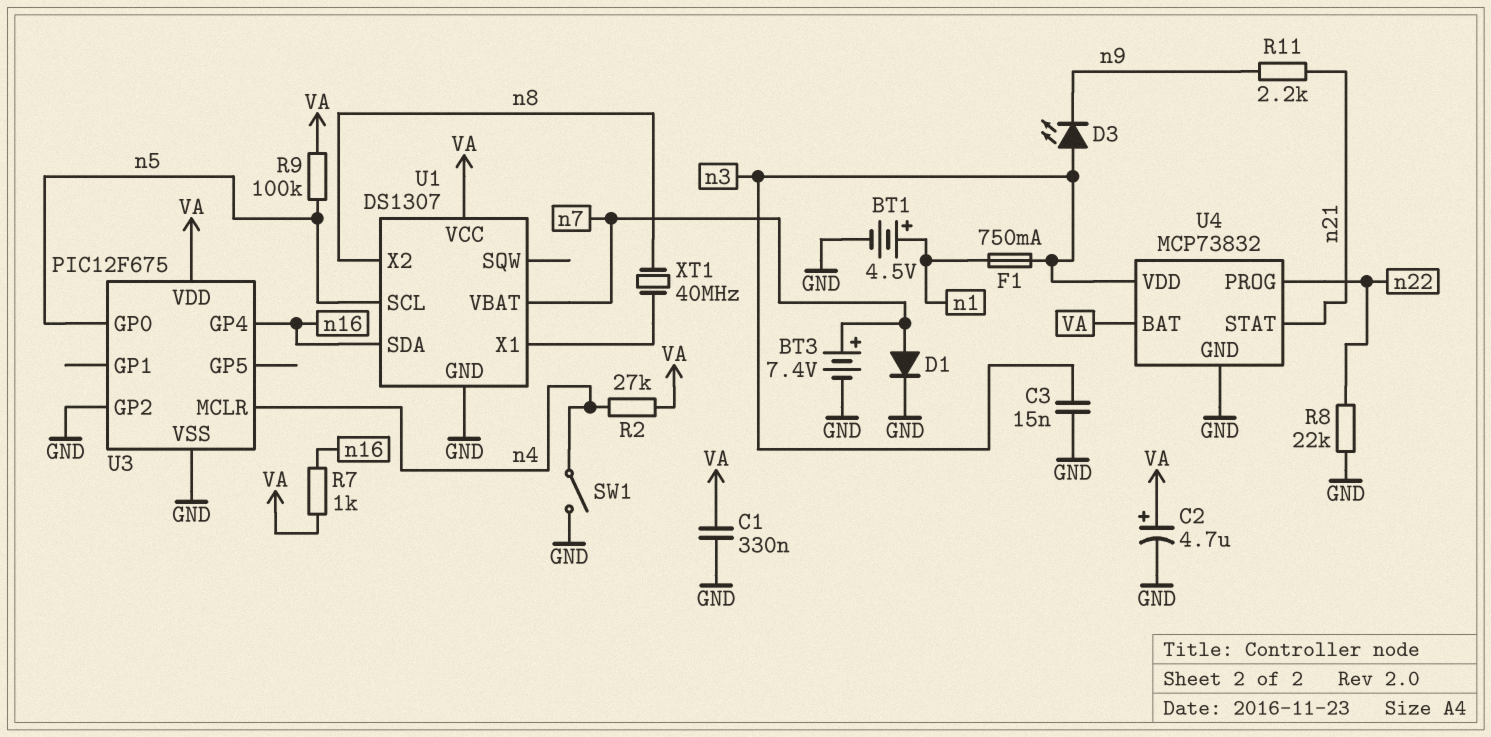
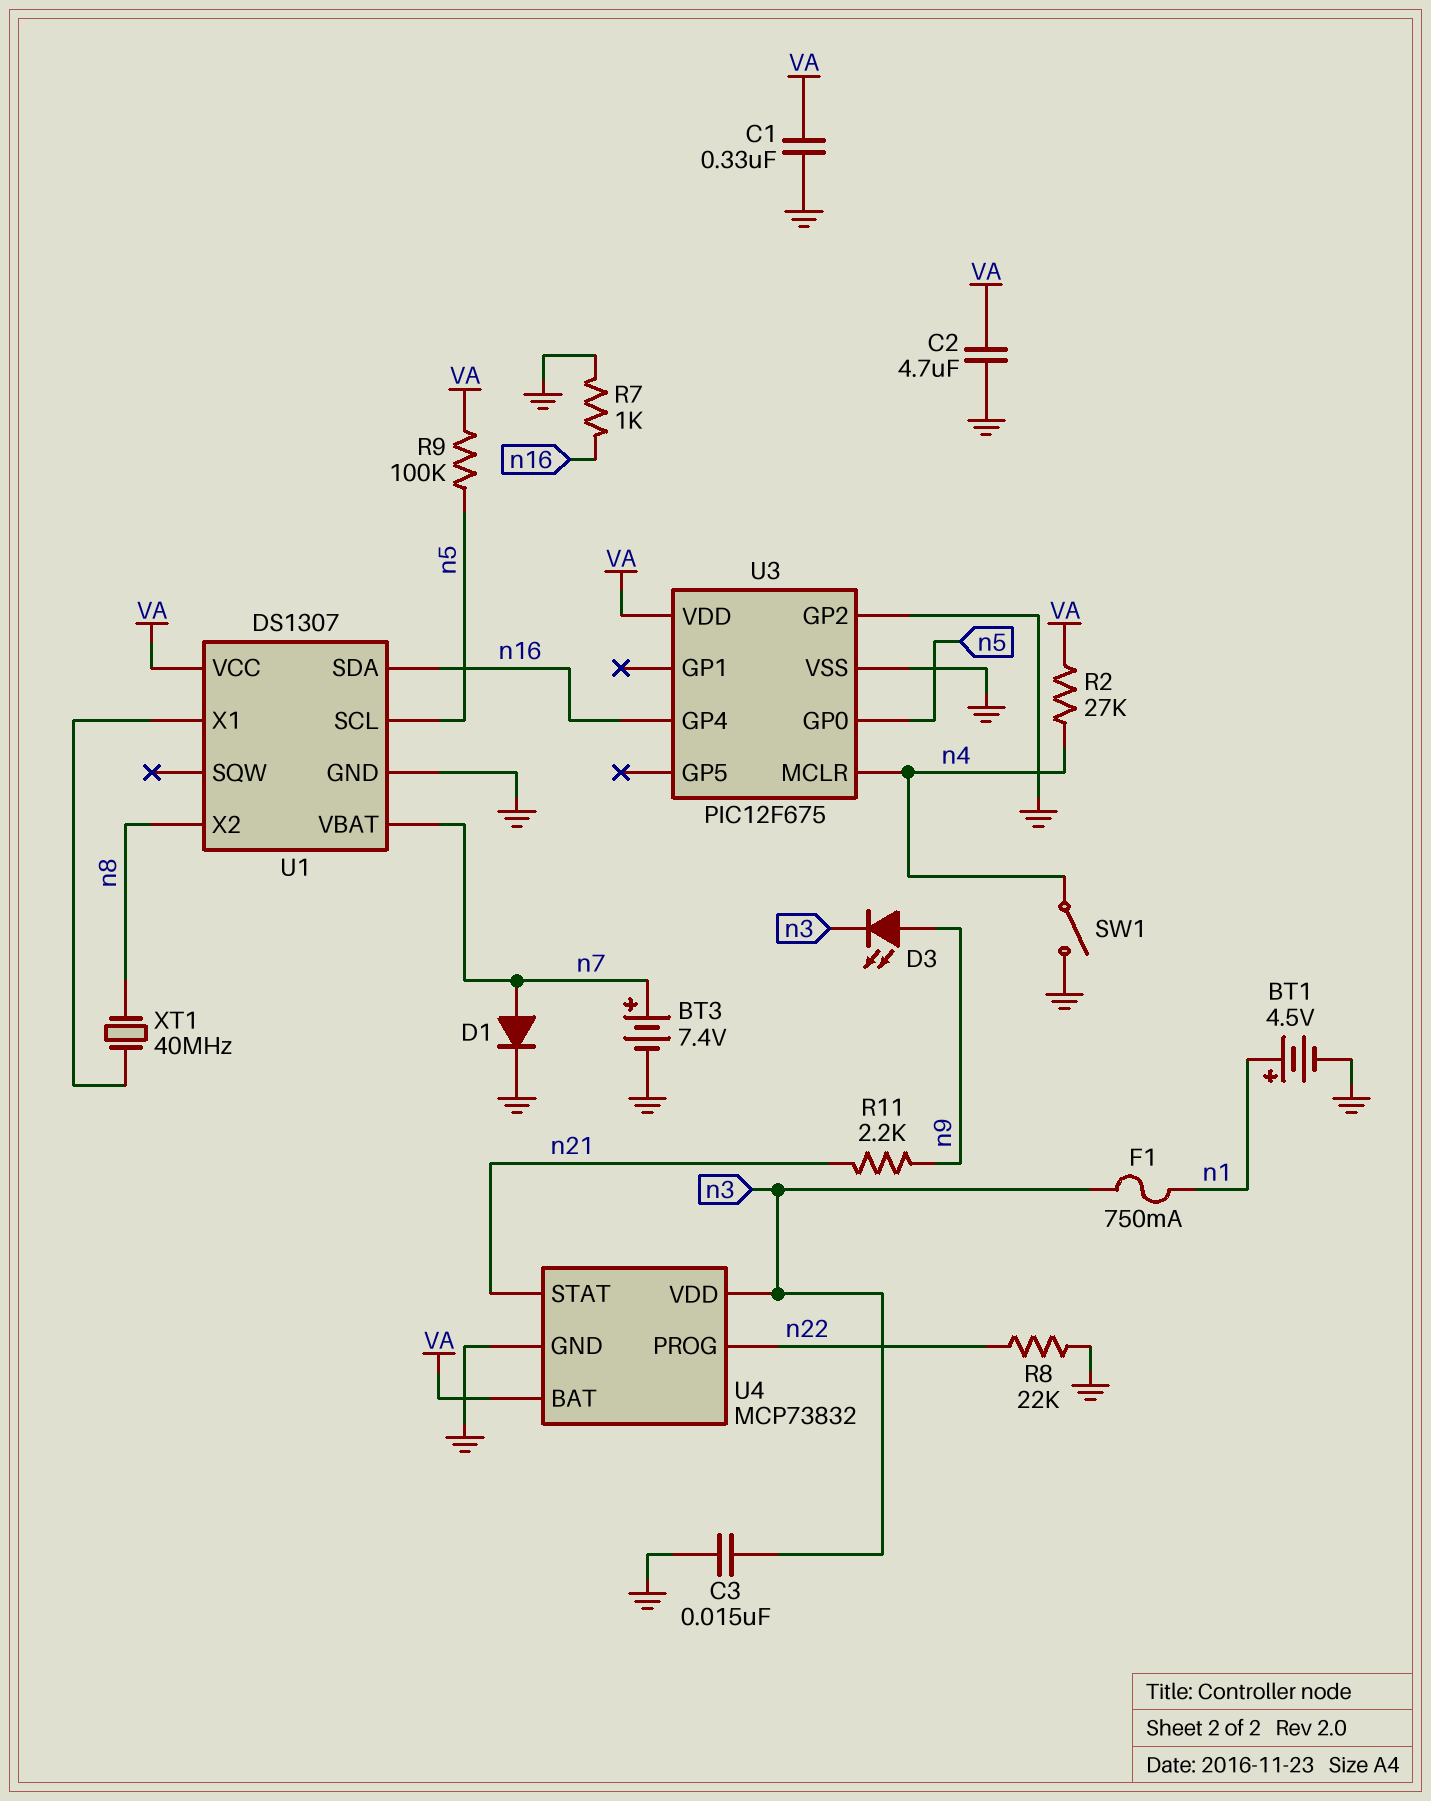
C2: 4.7uF (plus VA, minus GND) -> 4.7uF (GND, VA)
D3: LED (A n3, K n9) -> LED (A n9, K n3)
R7: 1k (VA, n16) -> 1k (GND, n16)

